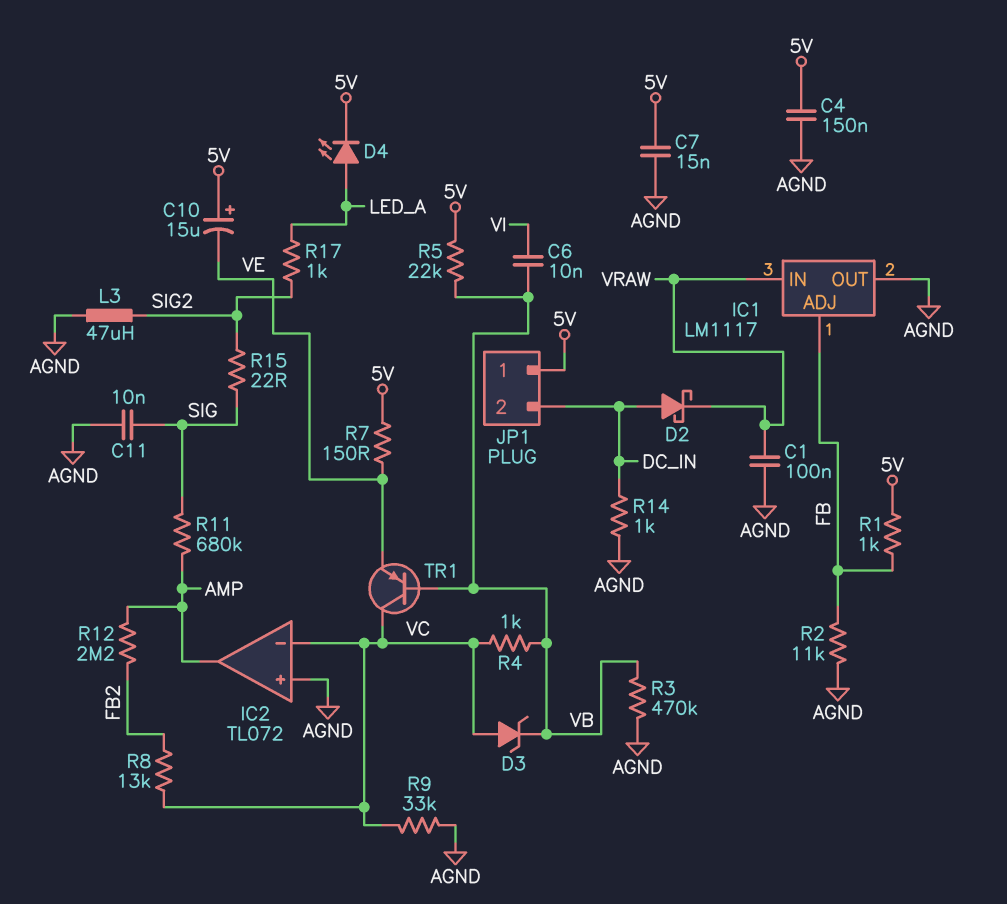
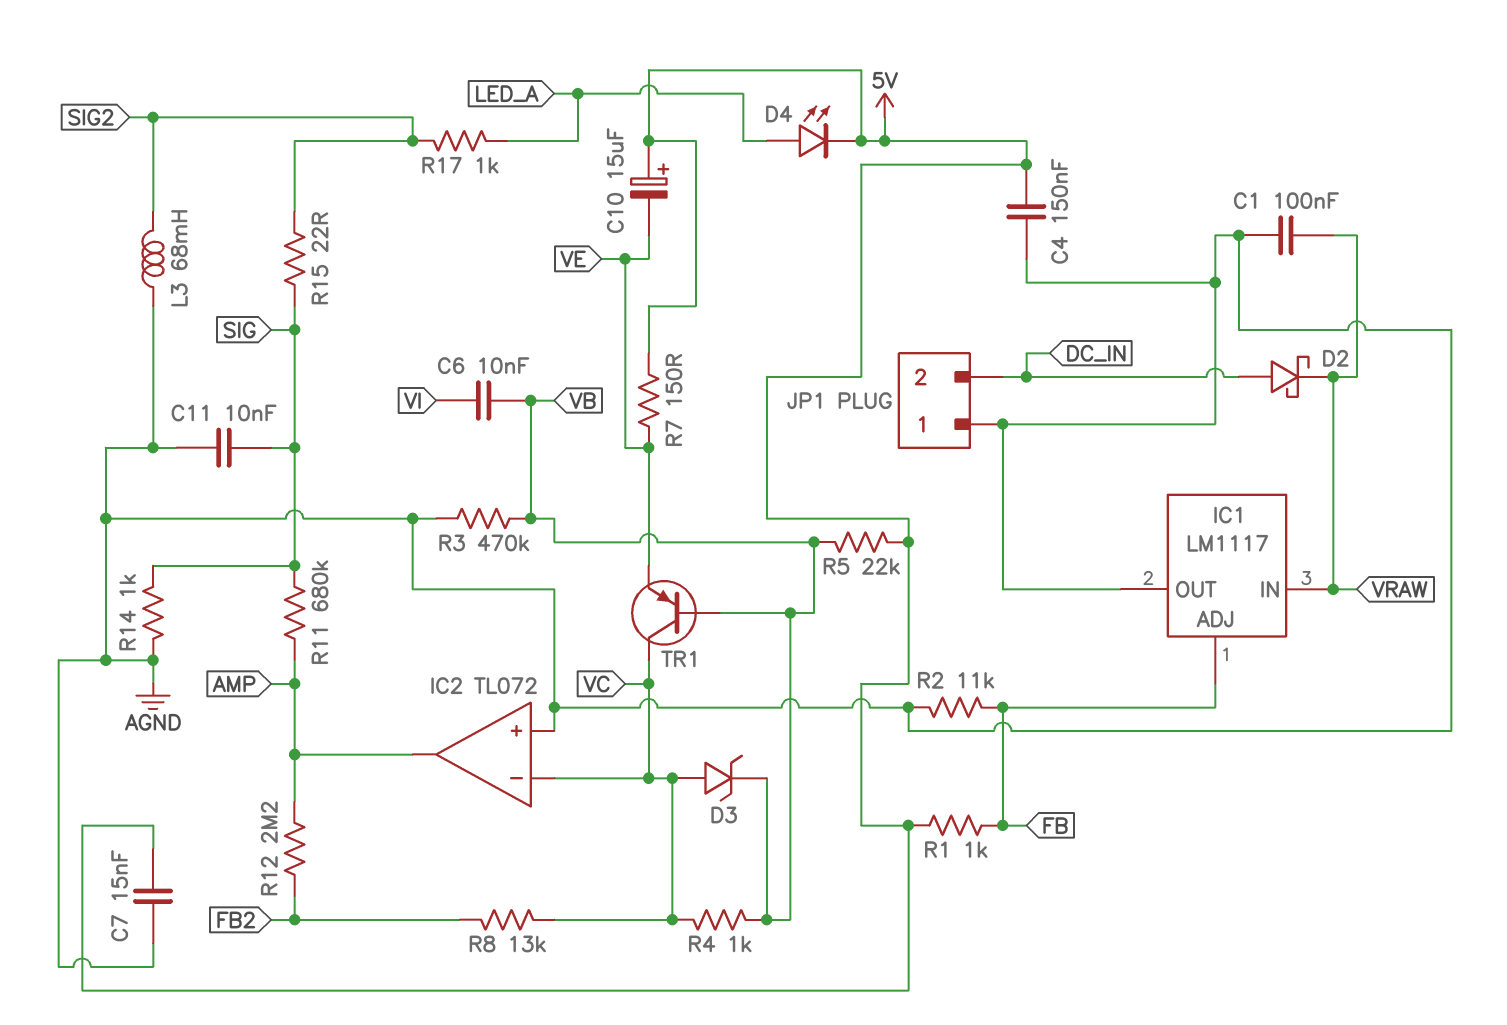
JP1 pin 1: 5V -> AGND
L3: 47uH (AGND, SIG2) -> 68mH (AGND, SIG2)
R9: 33k (AGND, VC) -> none
R14: 1k (AGND, DC_IN) -> 1k (AGND, SIG)

